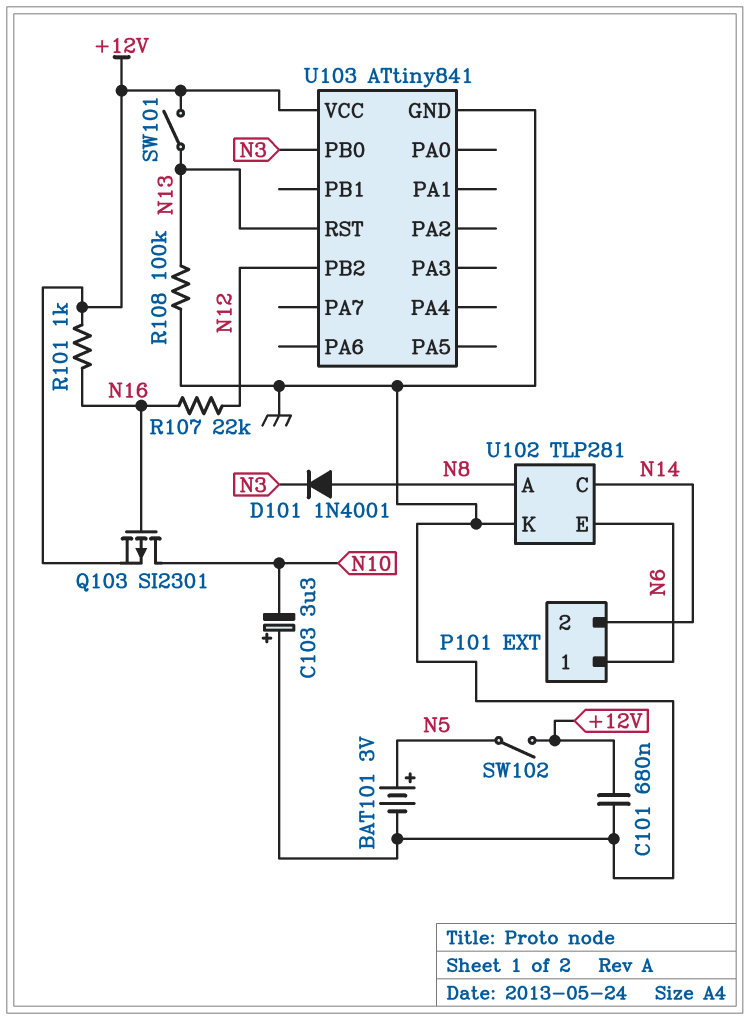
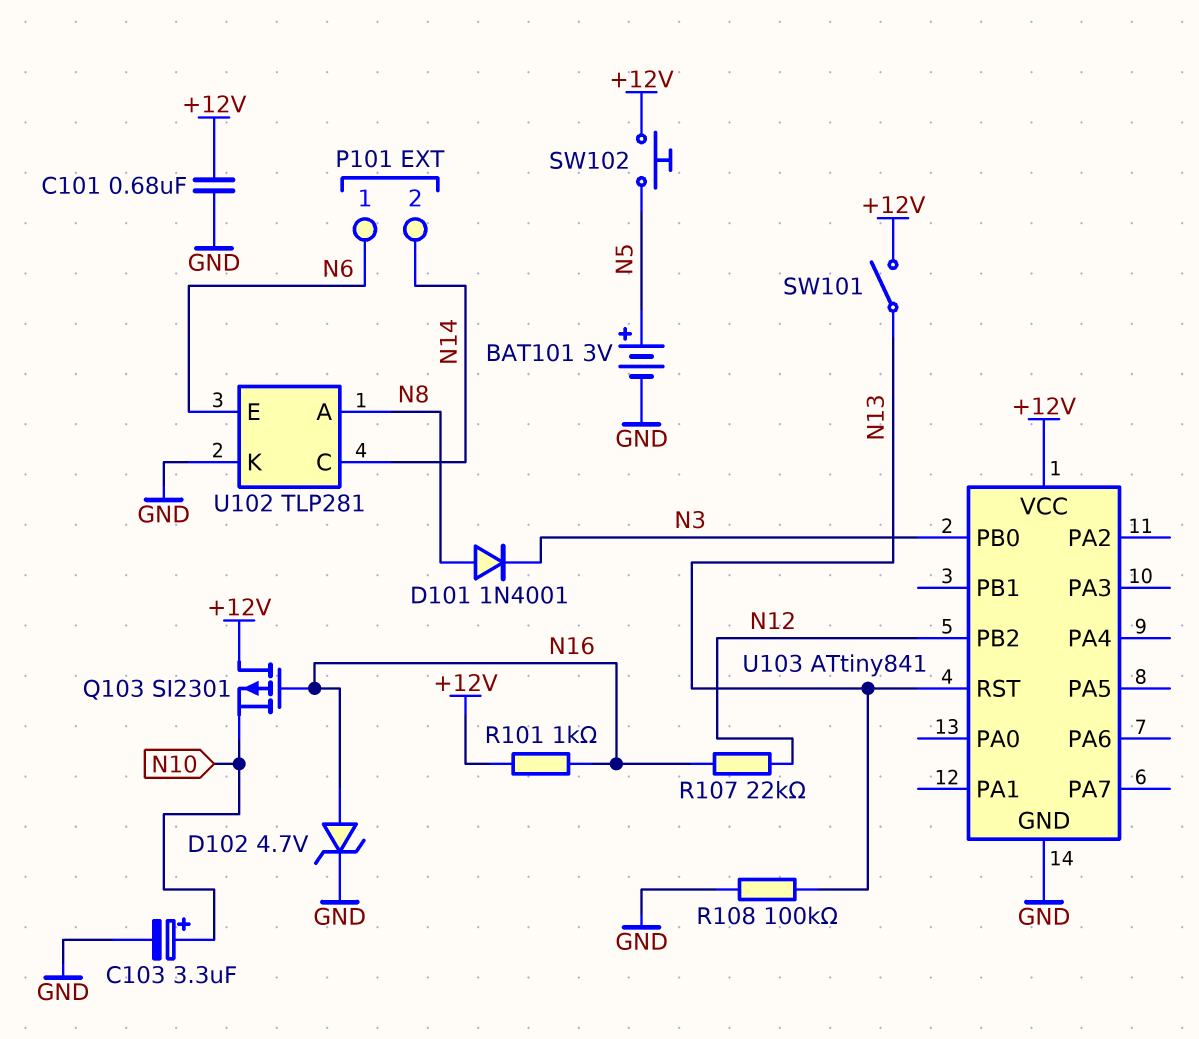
C103: 3.3uF (plus GND, minus N10) -> 3.3uF (plus N10, minus GND)
D102: none -> zener 4.7V (A N16, K GND)
Q103: PMOS SI2301 (G N16, D N10, S +12V) -> PMOS SI2301 (G N16, D +12V, S N10)
SW102: switch (+12V, N5) -> button (+12V, N5)

